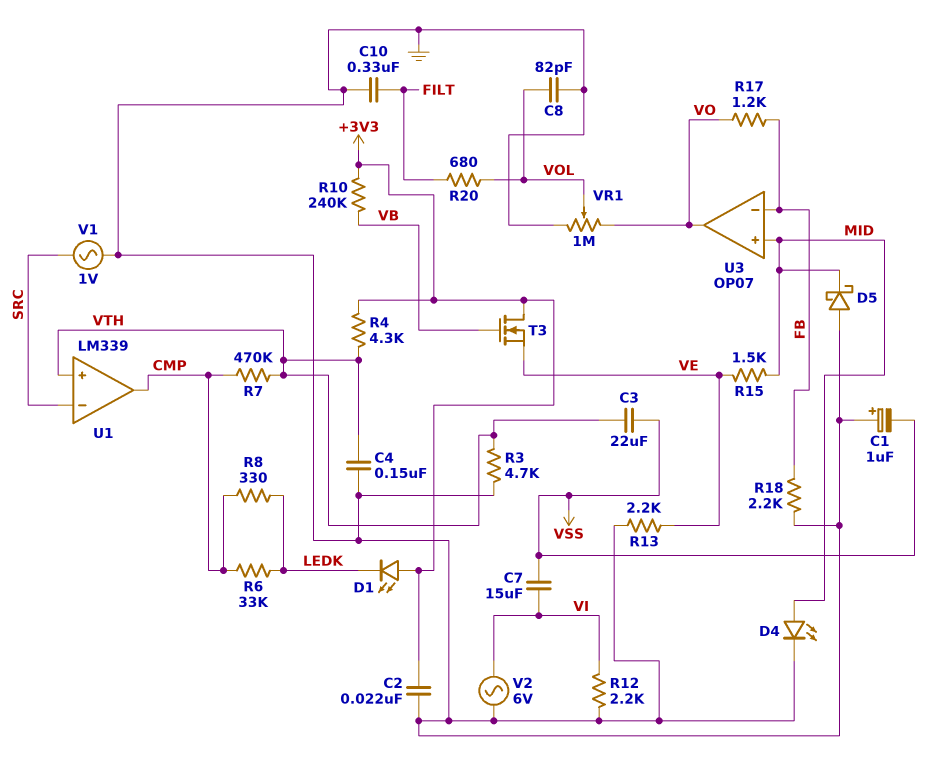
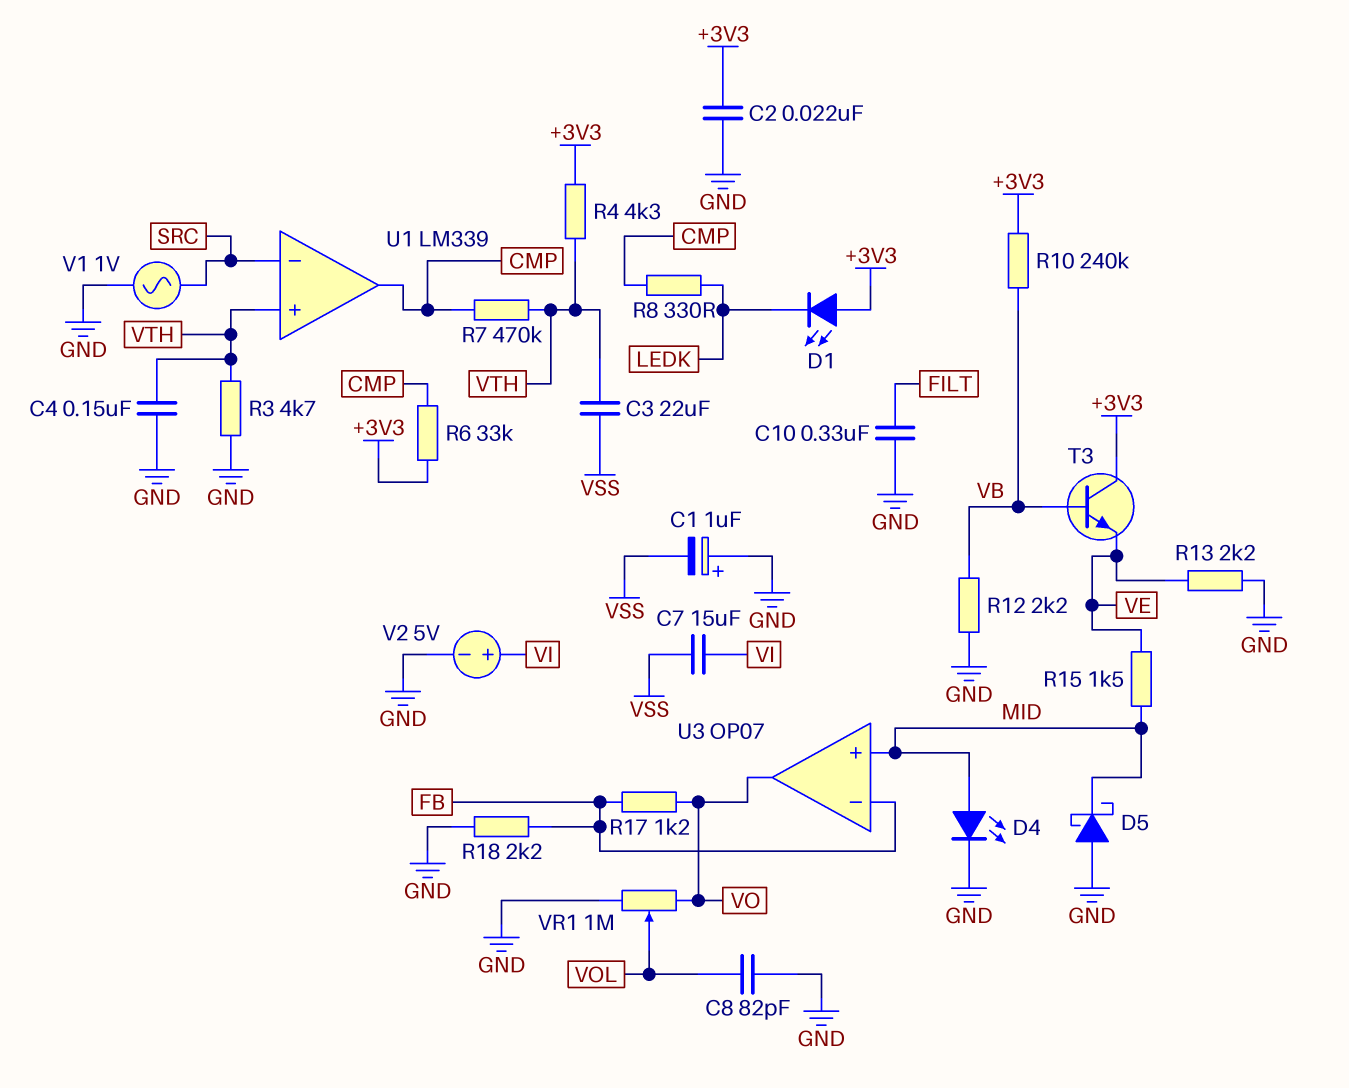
R6: 33k (CMP, LEDK) -> 33k (+3V3, CMP)
R12: 2.2k (GND, VI) -> 2.2k (GND, VB)
R20: 680 (FILT, VOL) -> none
T3: NMOS (G VB, D +3V3, S VE) -> NPN (B VB, C +3V3, E VE)
V2: AC 6V (GND, VI) -> 5V (plus VI, minus GND)

